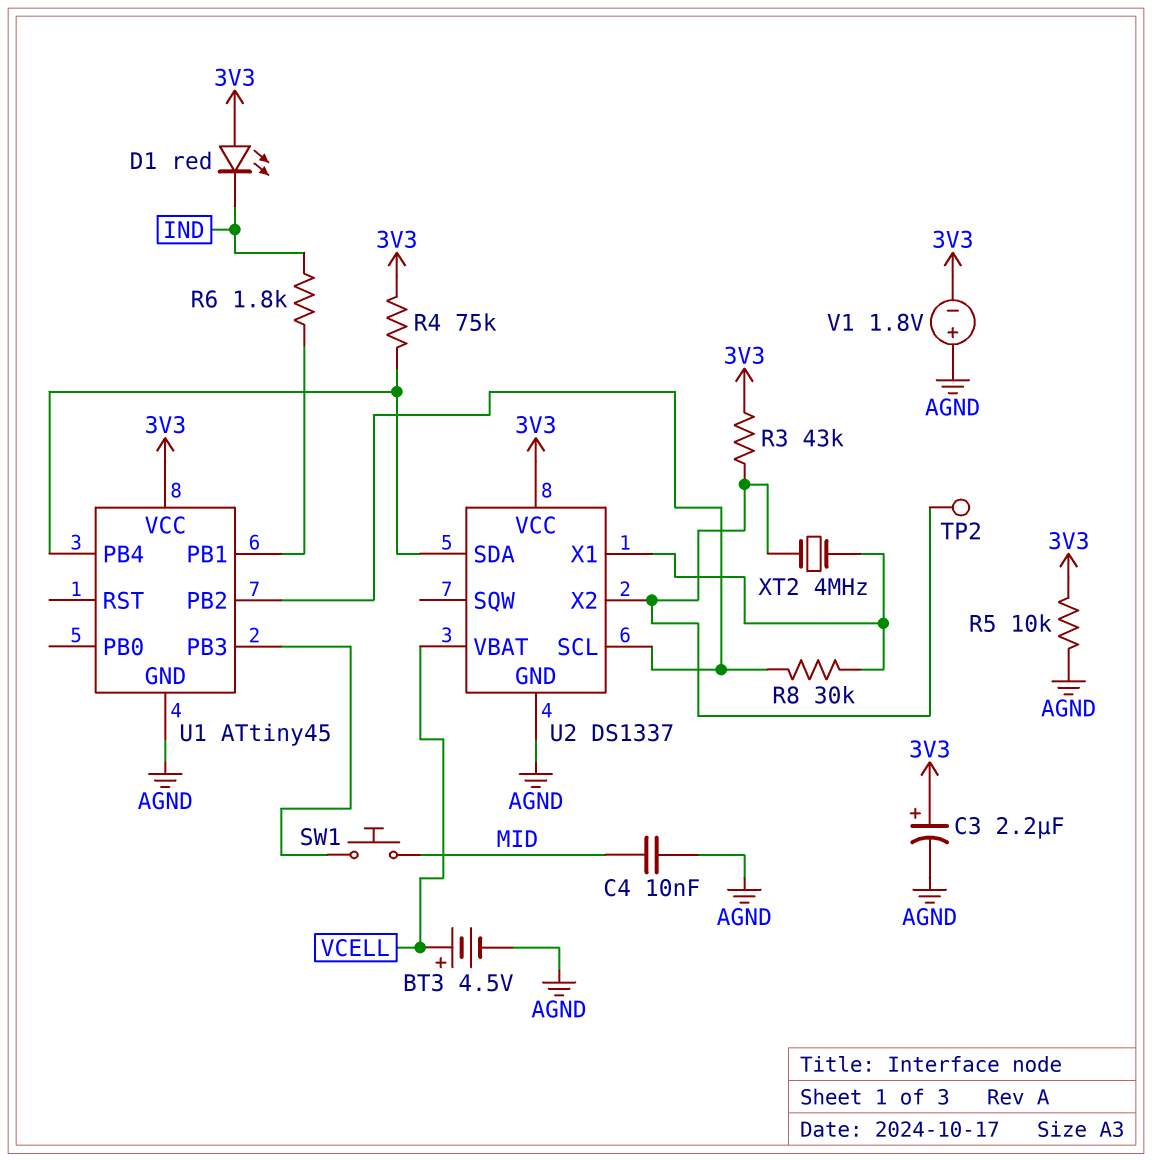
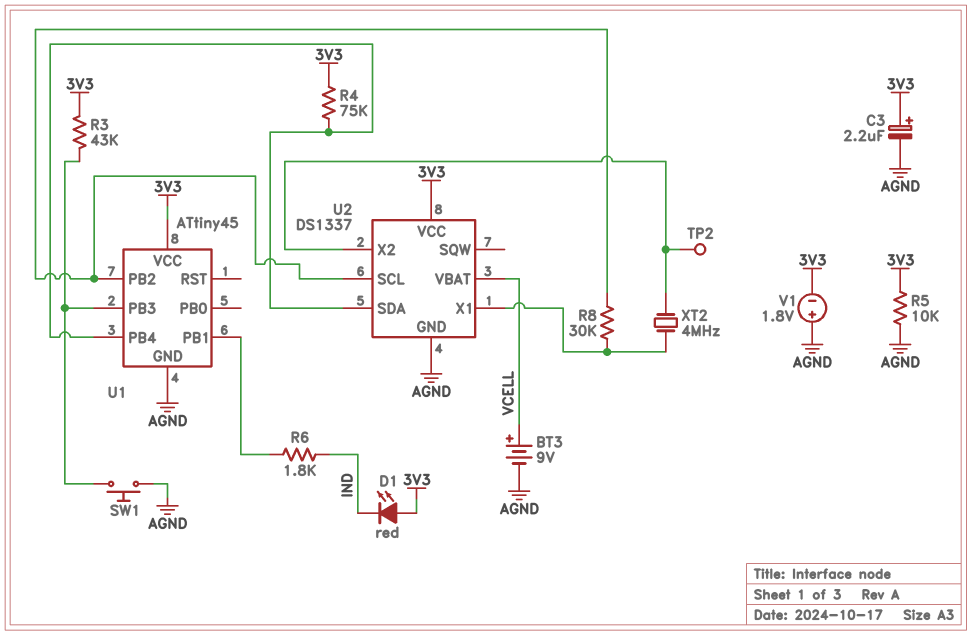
BT3: 4.5V (plus VCELL, minus AGND) -> 9V (plus VCELL, minus AGND)
C4: 10nF (AGND, MID) -> none
R3: 43k (3V3, U2/X2) -> 43k (3V3, U1/PB3)
SW1: button (MID, U1/PB3) -> button (AGND, U1/PB3)

